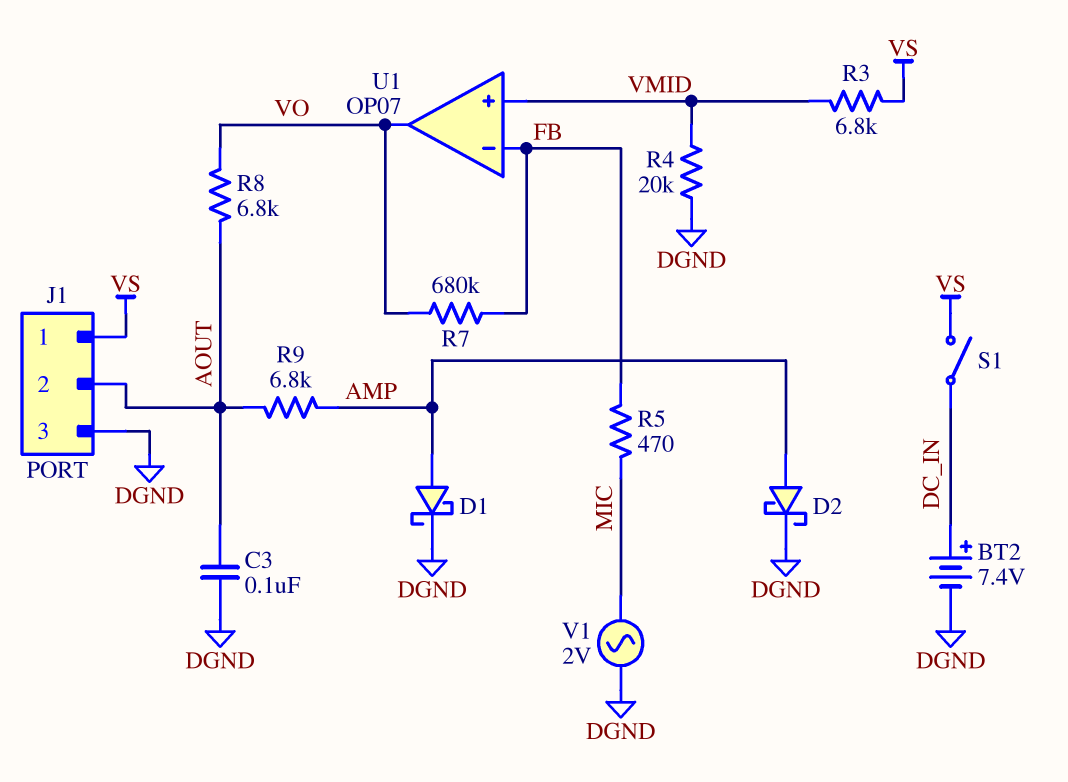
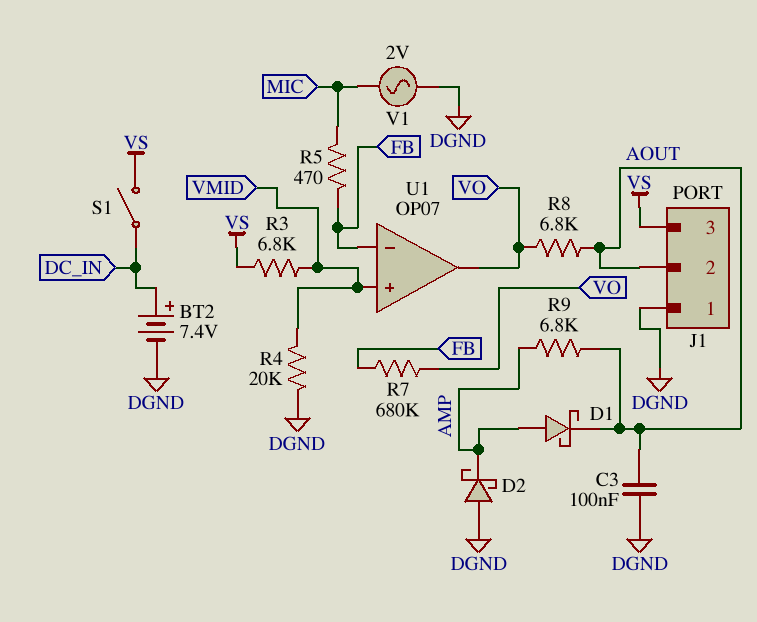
D1: schottky (A AMP, K DGND) -> schottky (A AMP, K AOUT)
D2: schottky (A AMP, K DGND) -> schottky (A DGND, K AMP)
J1 pin 1: VS -> DGND
J1 pin 3: DGND -> VS

